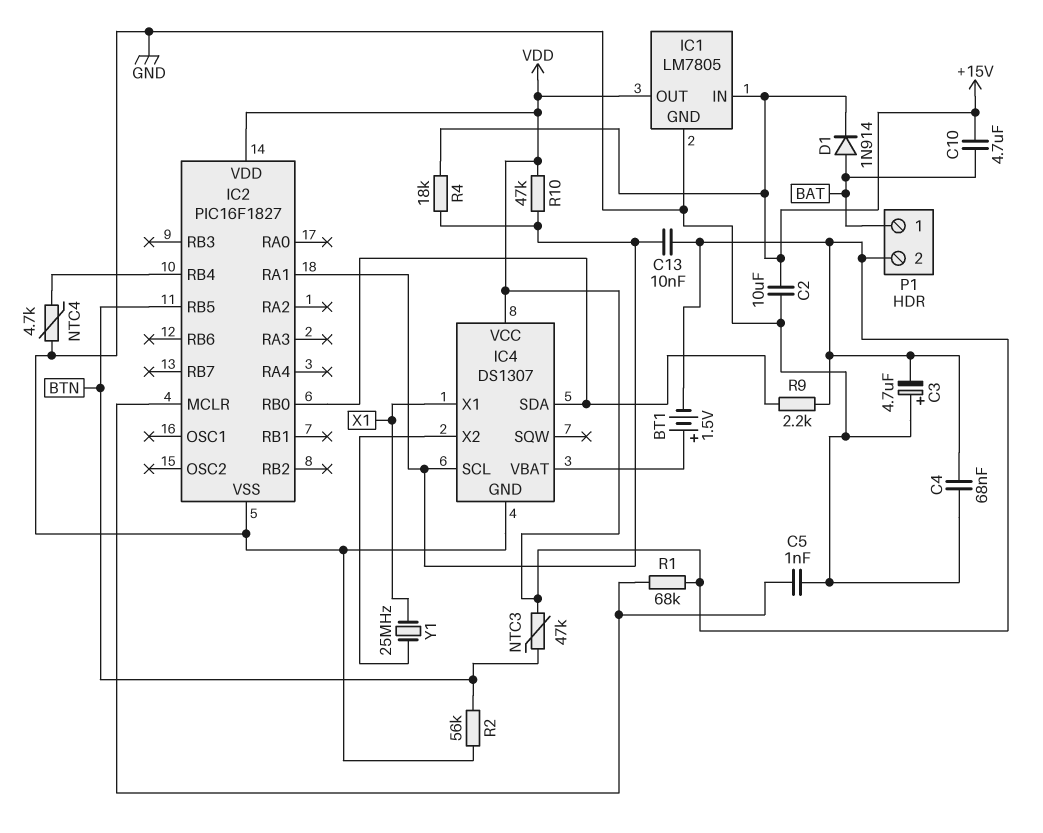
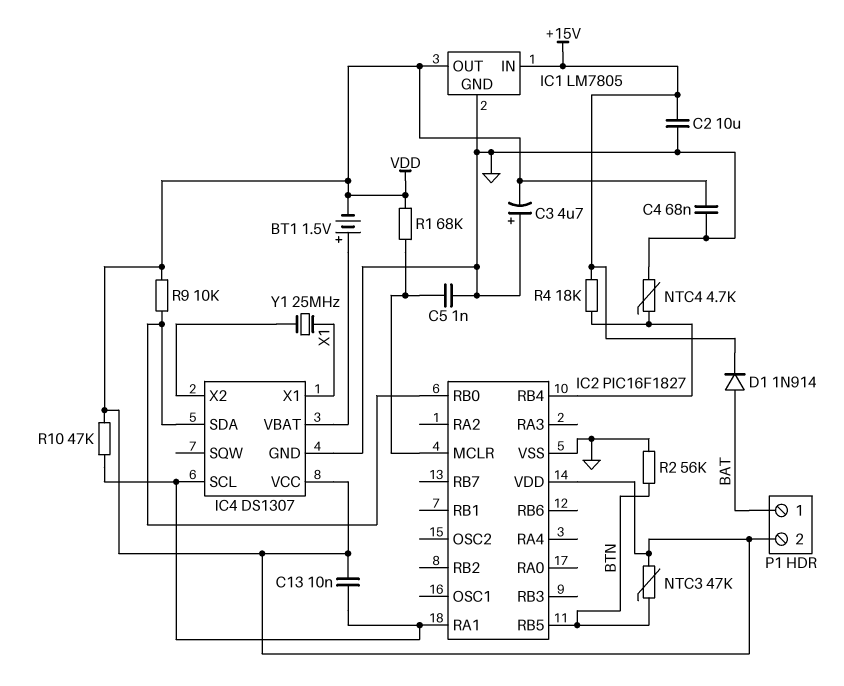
C10: 4.7uF (+15V, BAT) -> none
R4: 18k (+15V, IC2/RA1) -> 18k (+15V, IC2/RB4)
R9: 2.2k (IC2/RB0, VDD) -> 10k (IC2/RB0, VDD)

